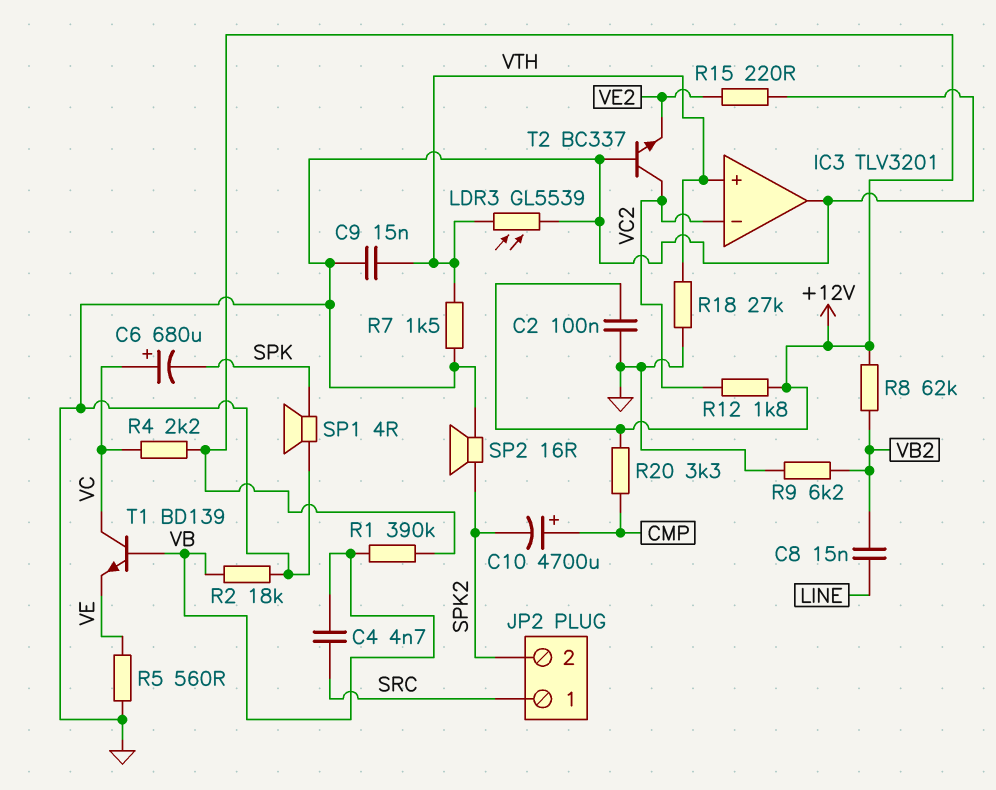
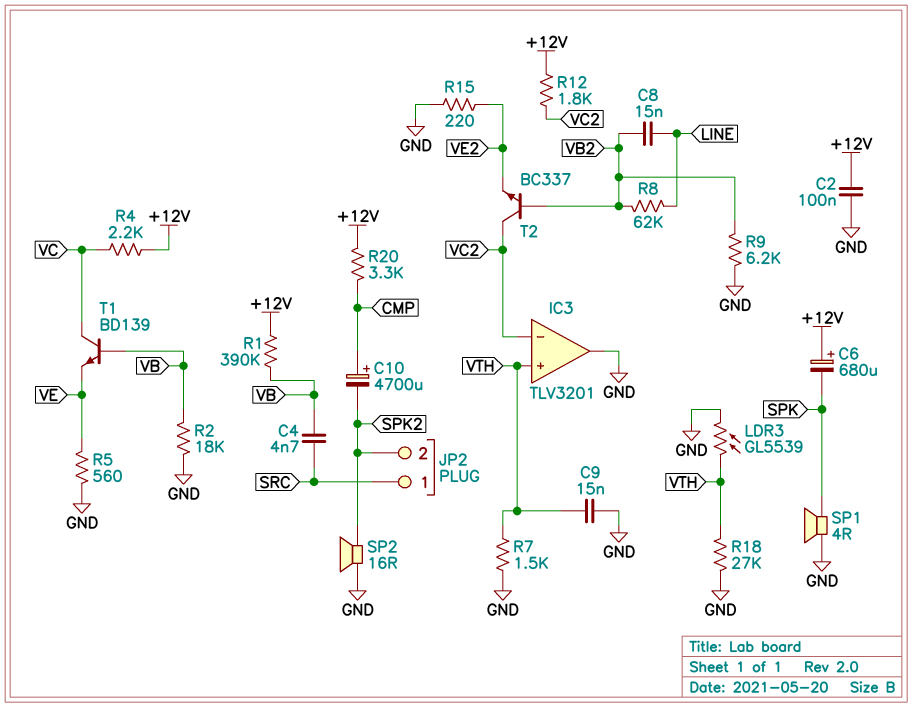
C6: 680uF (plus VC, minus SPK) -> 680uF (plus +12V, minus SPK)
R8: 62k (+12V, VB2) -> 62k (LINE, VB2)
T2: NPN BC337 (B GND, C VC2, E VE2) -> NPN BC337 (B VB2, C VC2, E VE2)

